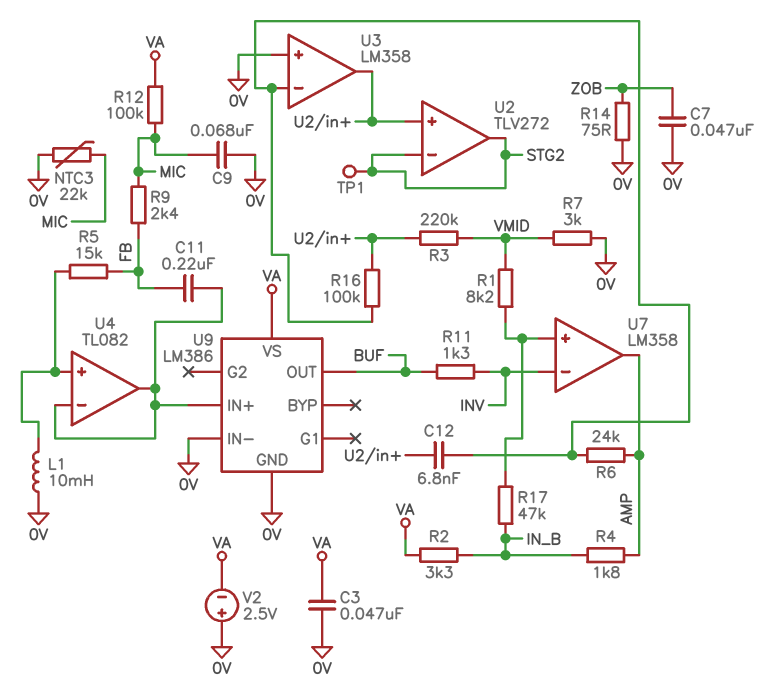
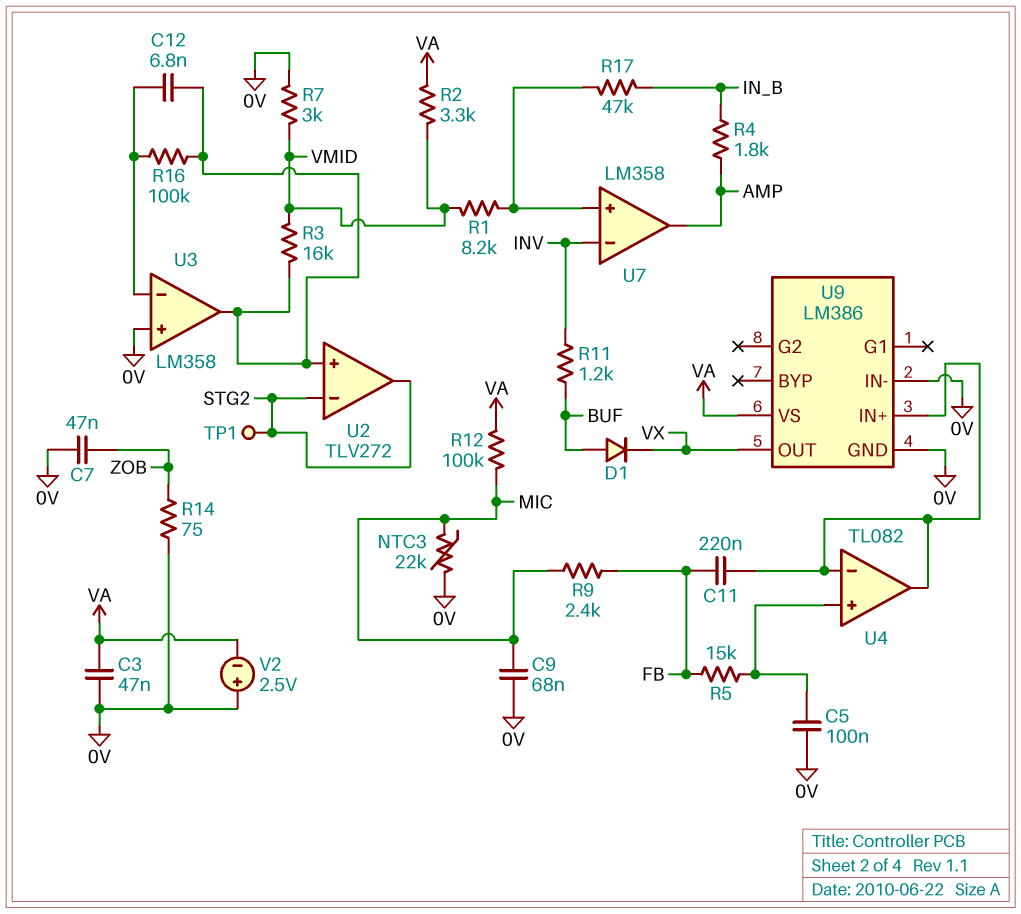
C5: none -> 100nF (0V, U4/in+)
D1: none -> diode (A BUF, K VX)
L1: 10mH (0V, U4/in+) -> none
R2: 3.3k (IN_B, VA) -> 3.3k (VA, VMID)
R3: 220k (U2/in+, VMID) -> 16k (U2/in+, VMID)
R6: 24k (AMP, U3/in-) -> none
R11: 1.3k (BUF, INV) -> 1.2k (BUF, INV)
U9 pin OUT: BUF -> VX

